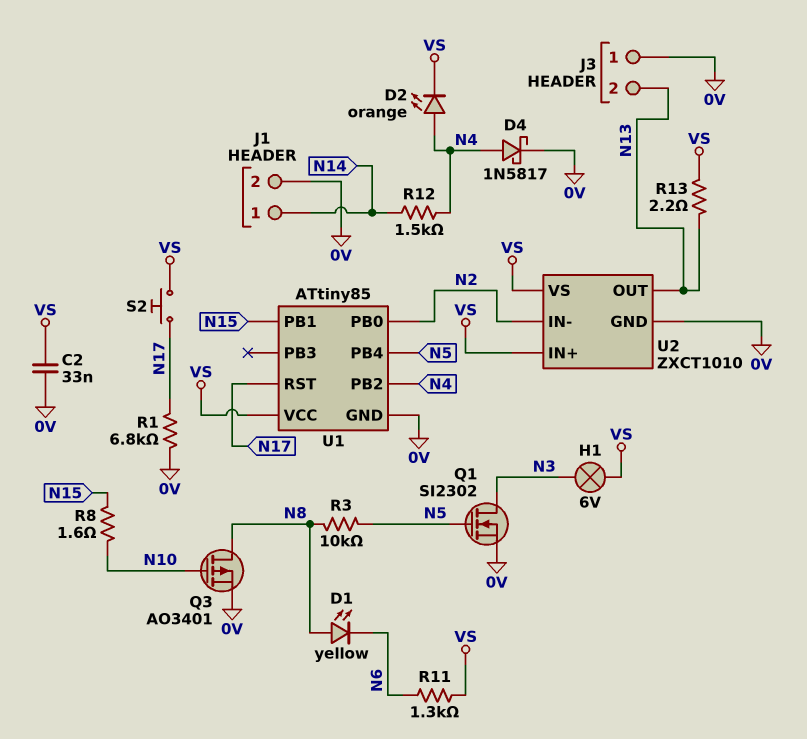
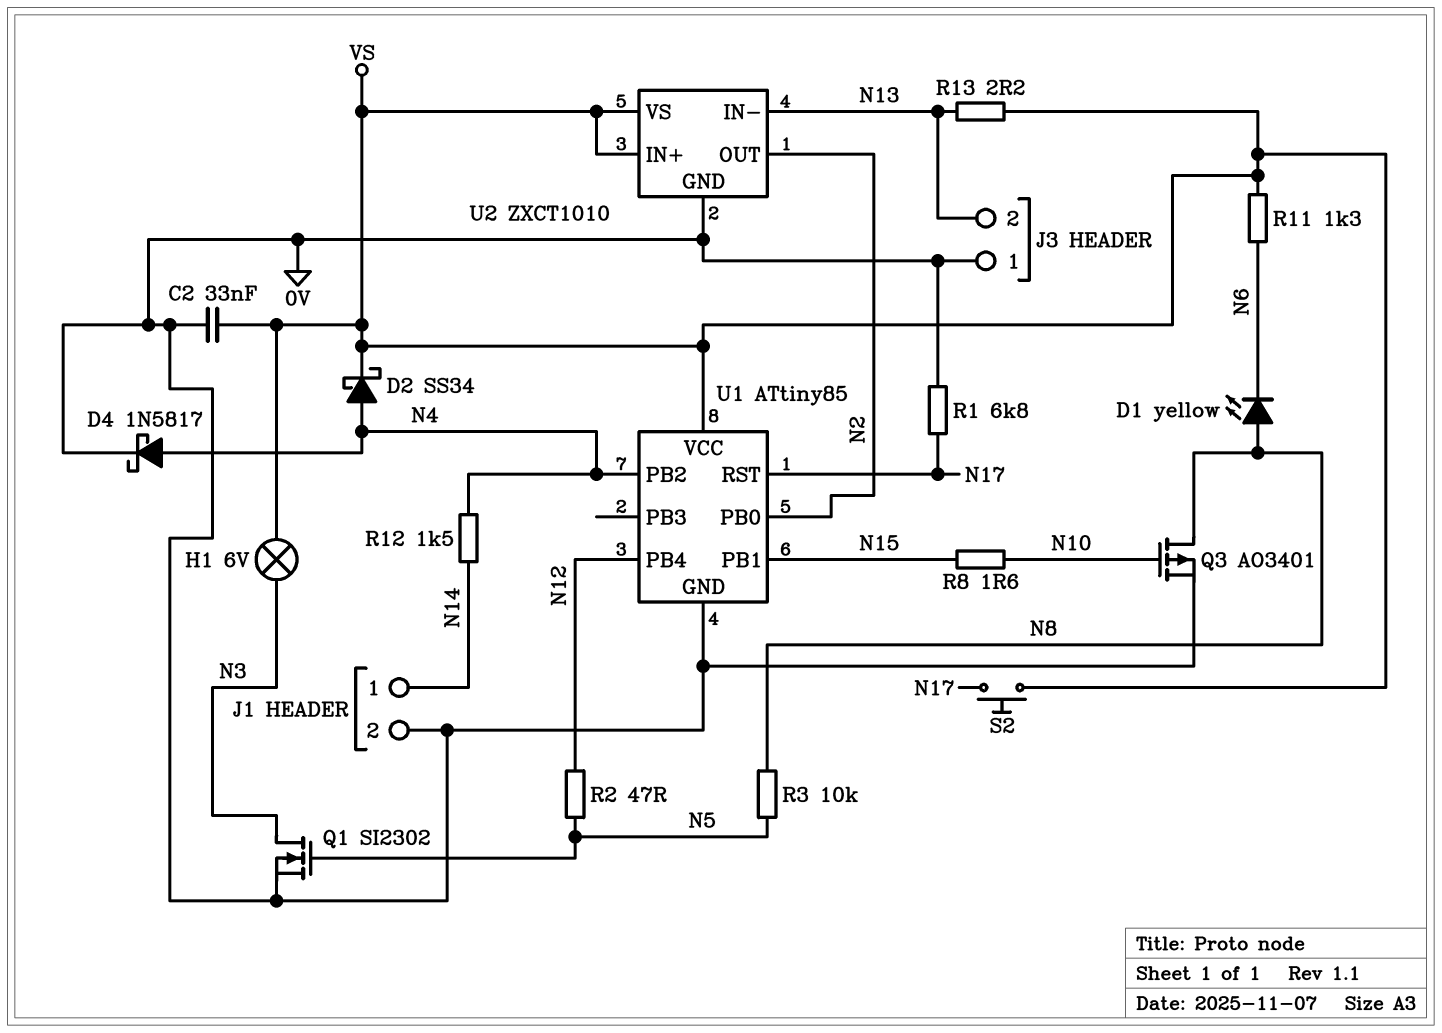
D2: LED orange (A N4, K VS) -> schottky SS34 (A N4, K VS)
R2: none -> 47 (N5, N12)
U1 pin PB4: N5 -> N12
U2 pin IN-: N2 -> N13
U2 pin OUT: N13 -> N2

